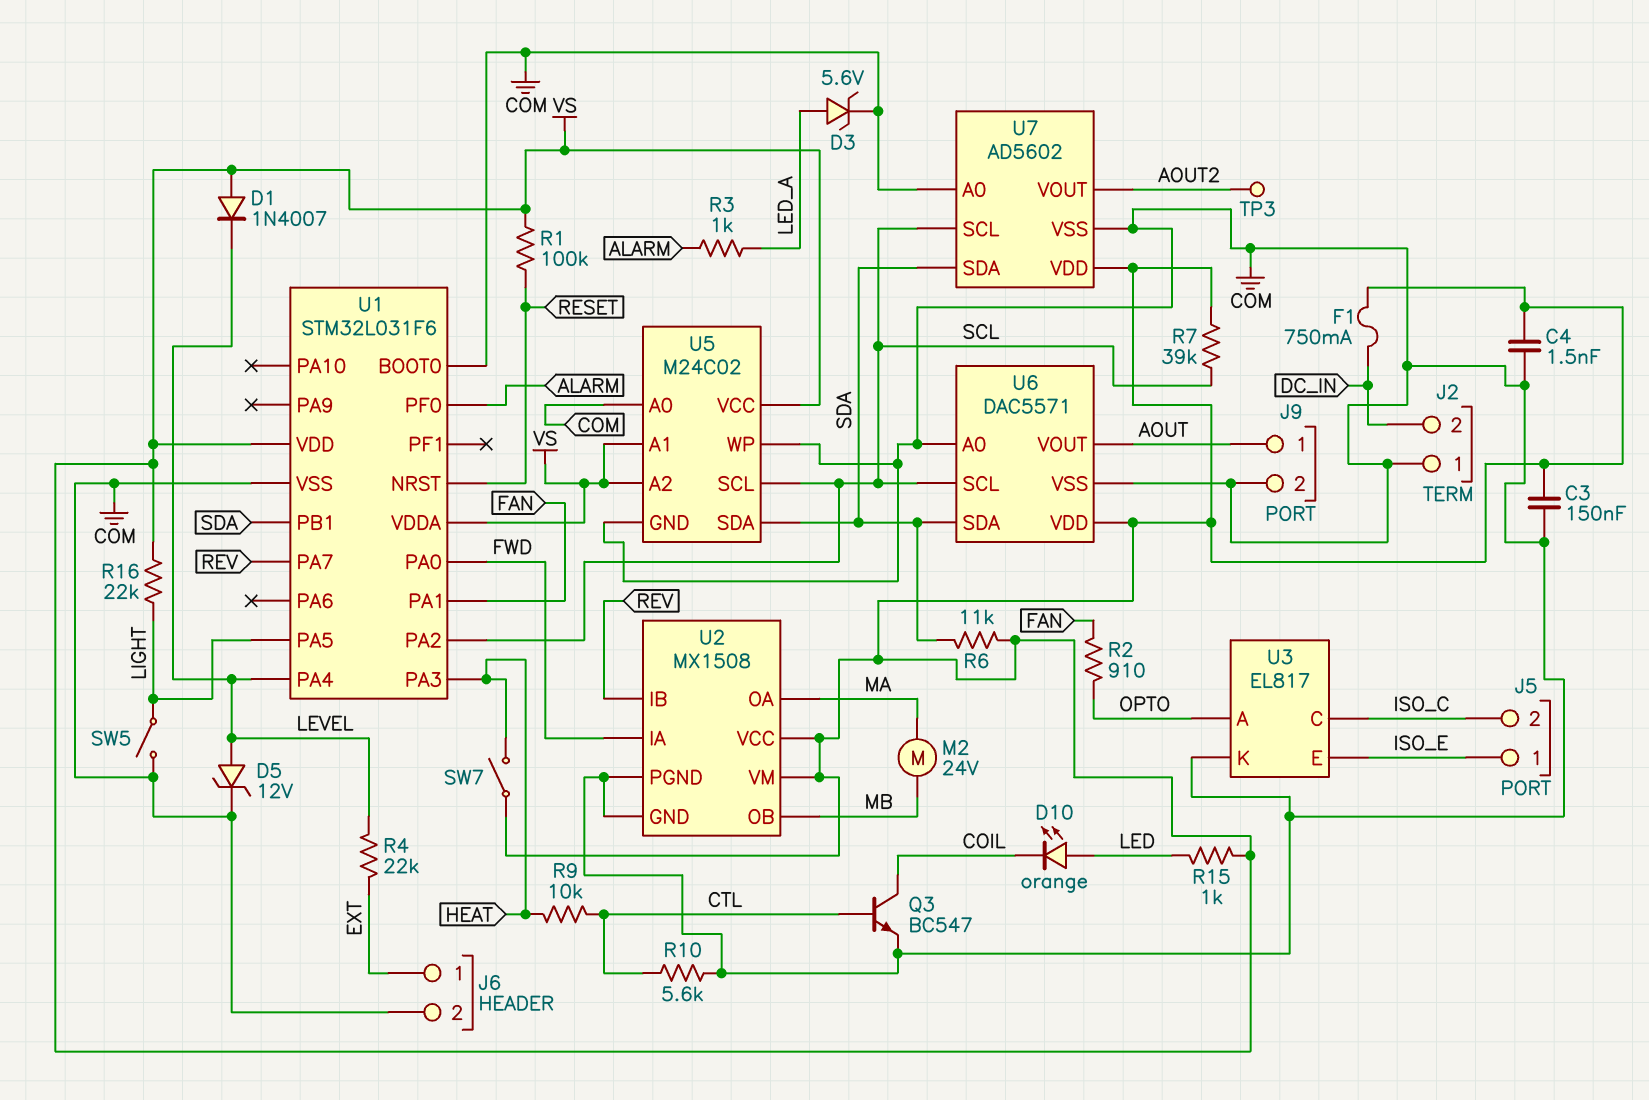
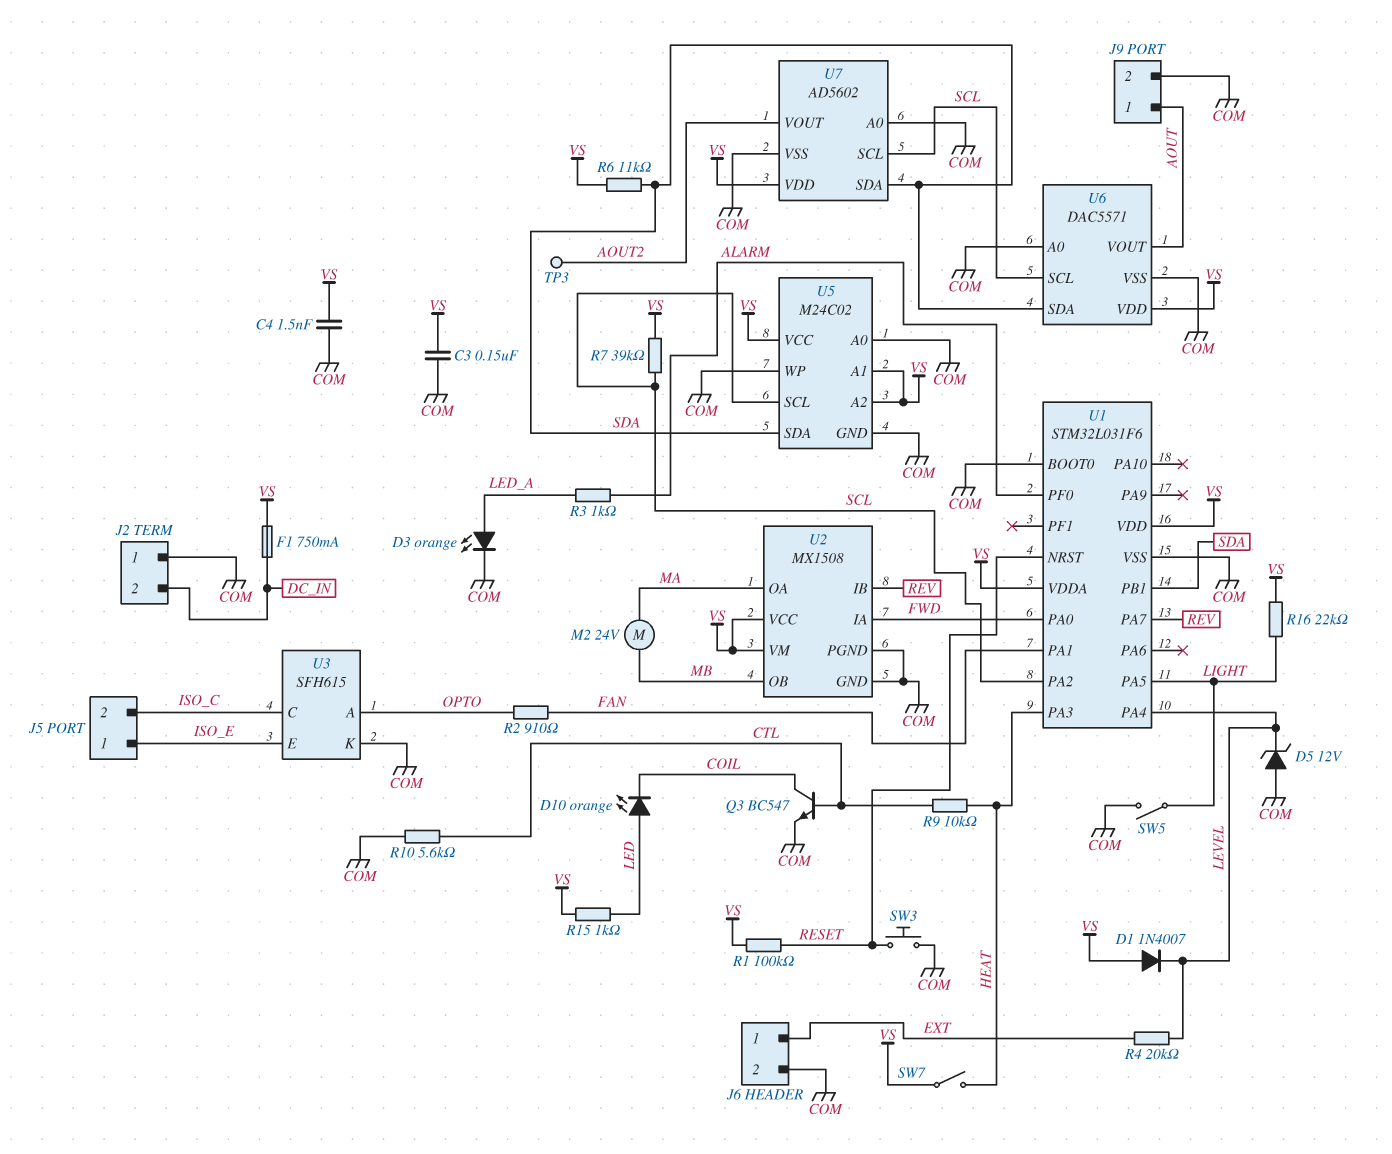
D3: zener 5.6V (A LED_A, K COM) -> LED orange (A LED_A, K COM)
D5: zener 12V (A LEVEL, K COM) -> zener 12V (A COM, K LEVEL)
R4: 22k (EXT, LEVEL) -> 20k (EXT, LEVEL)
SW3: none -> button (COM, RESET)
U3: EL817 -> SFH615

